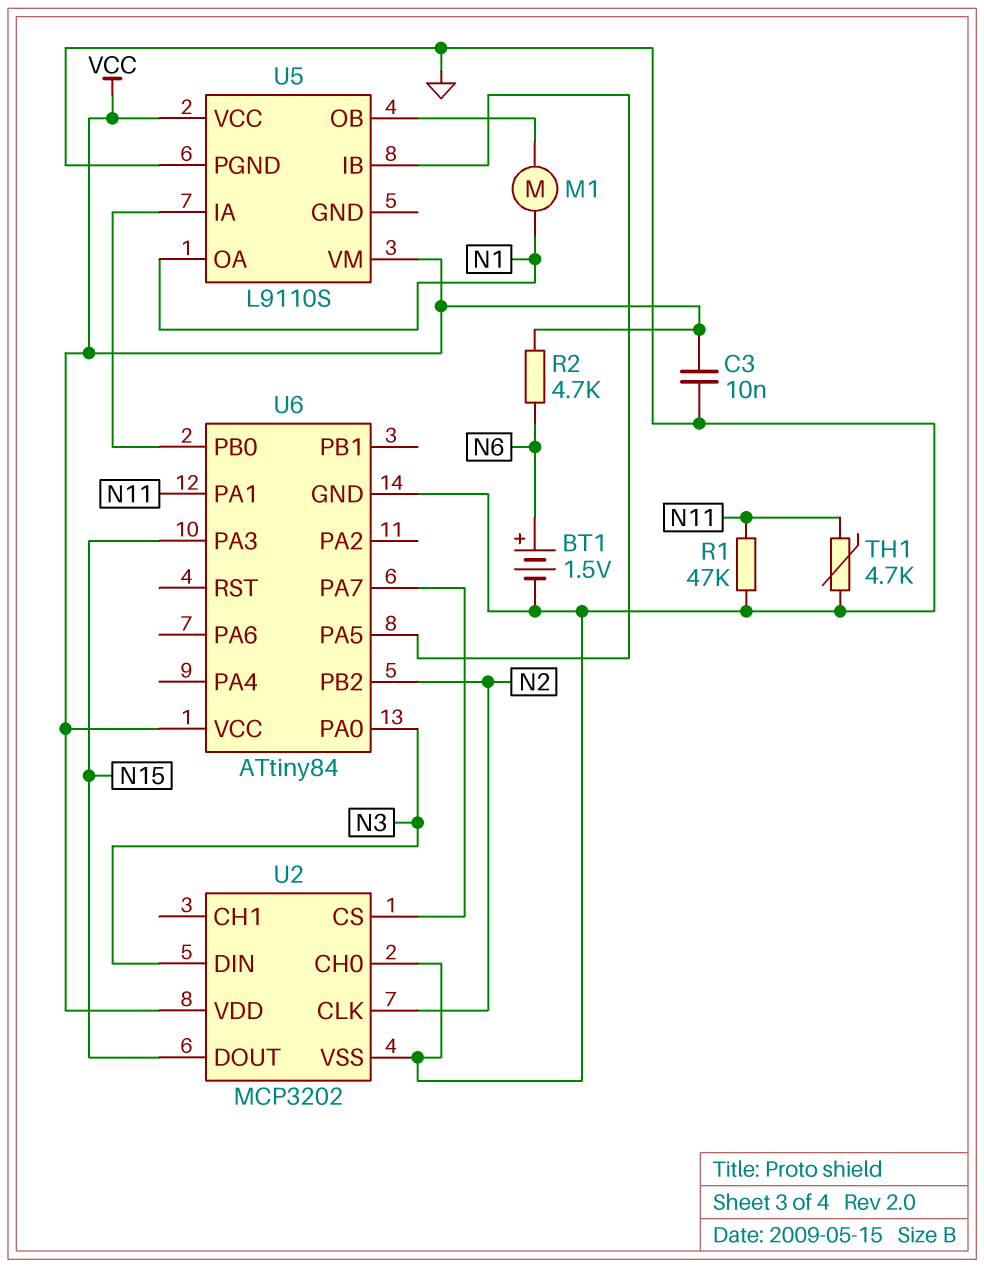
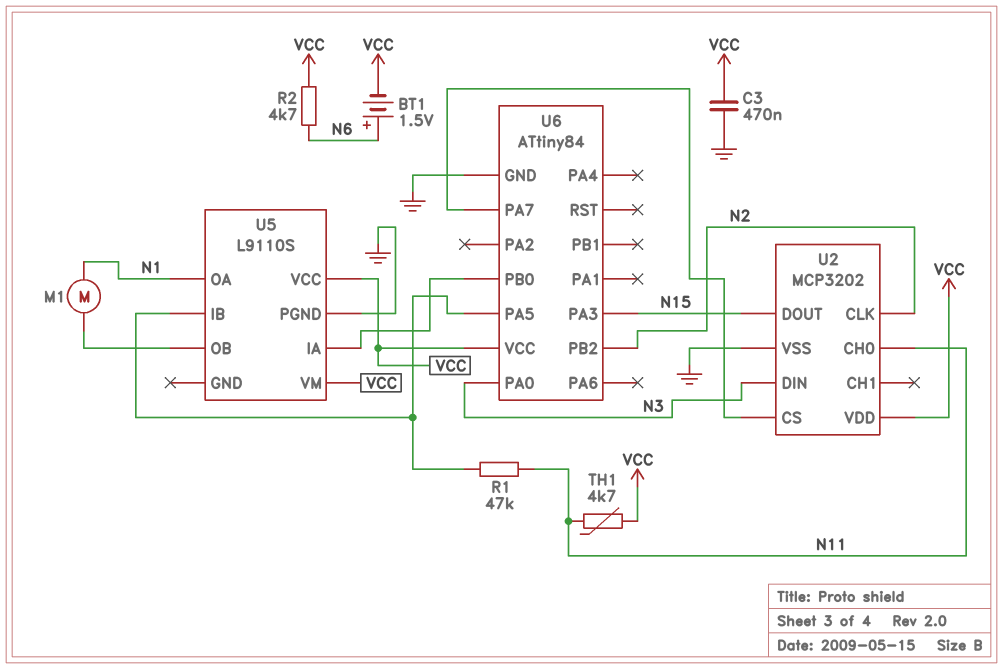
BT1: 1.5V (plus N6, minus GND) -> 1.5V (plus N6, minus VCC)
C3: 10nF (GND, VCC) -> 470nF (GND, VCC)
R1: 47k (GND, N11) -> 47k (N11, U5/IB)
TH1: 4.7k (GND, N11) -> 4.7k (N11, VCC)
U2 pin CH0: GND -> N11
U6 pin PA1: N11 -> none

